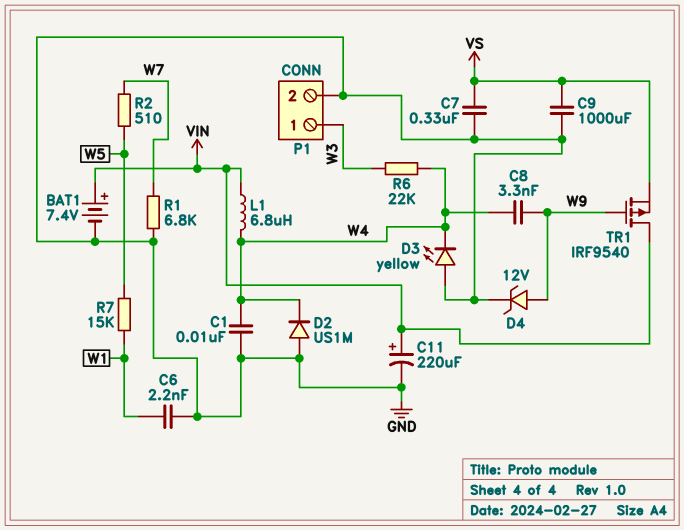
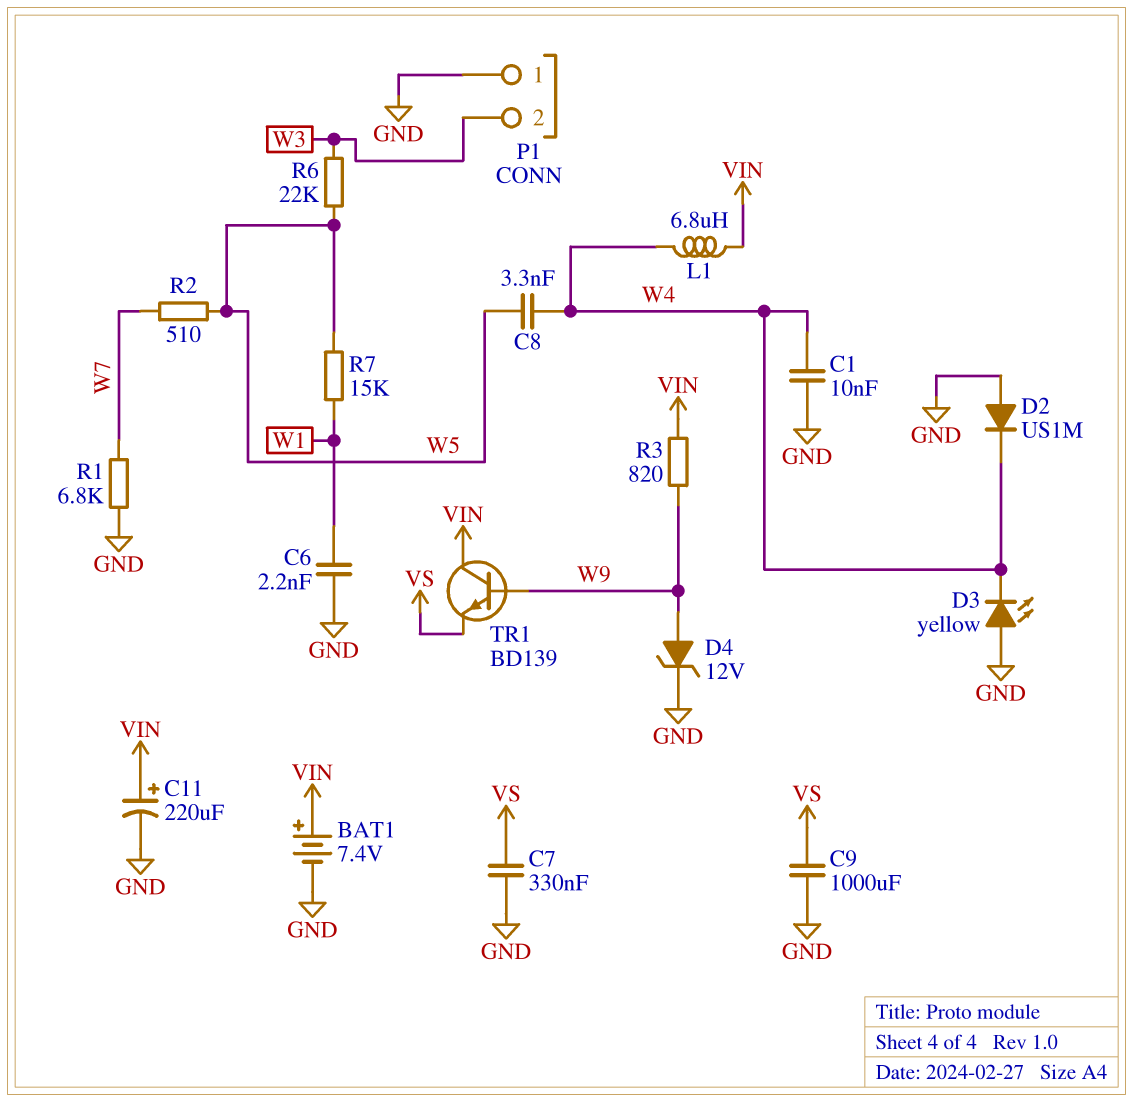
C8: 3.3nF (W4, W9) -> 3.3nF (W4, W5)
P1 pin 1: W3 -> GND
P1 pin 2: GND -> W3
R3: none -> 820 (VIN, W9)
R6: 22k (W3, W4) -> 22k (W3, W5)
TR1: PMOS IRF9540 (G W9, D VIN, S VS) -> NPN BD139 (B W9, C VIN, E VS)

